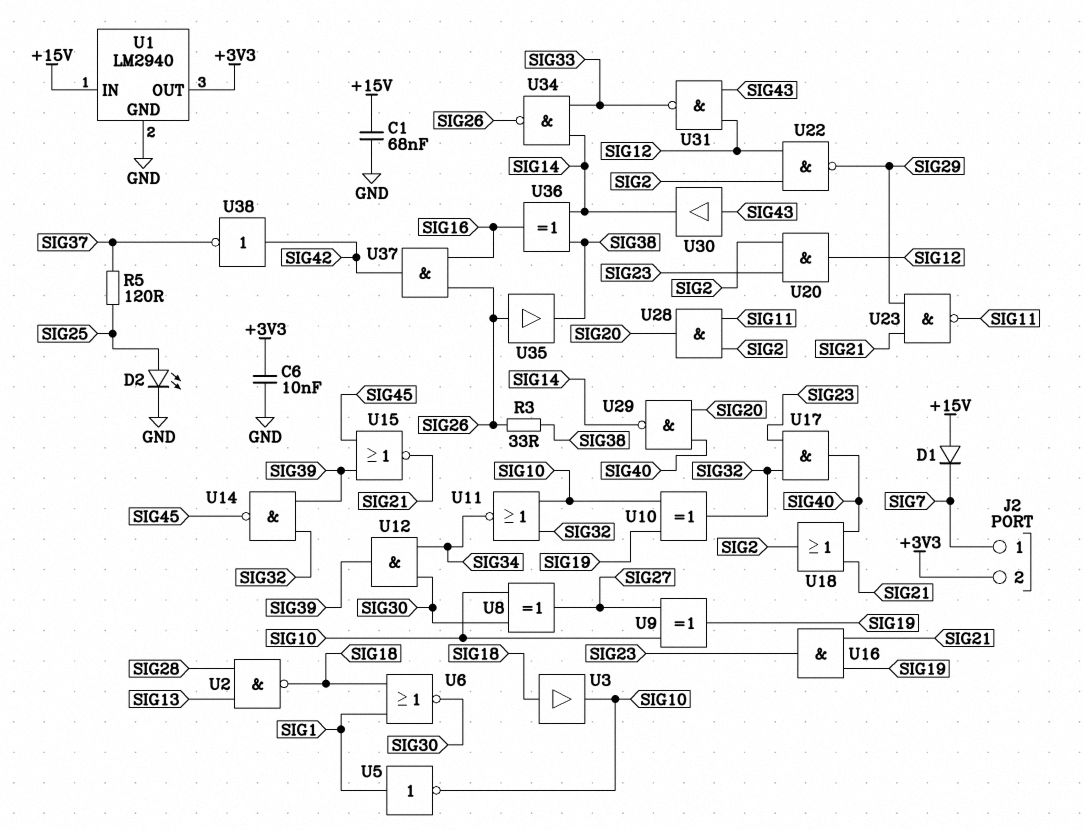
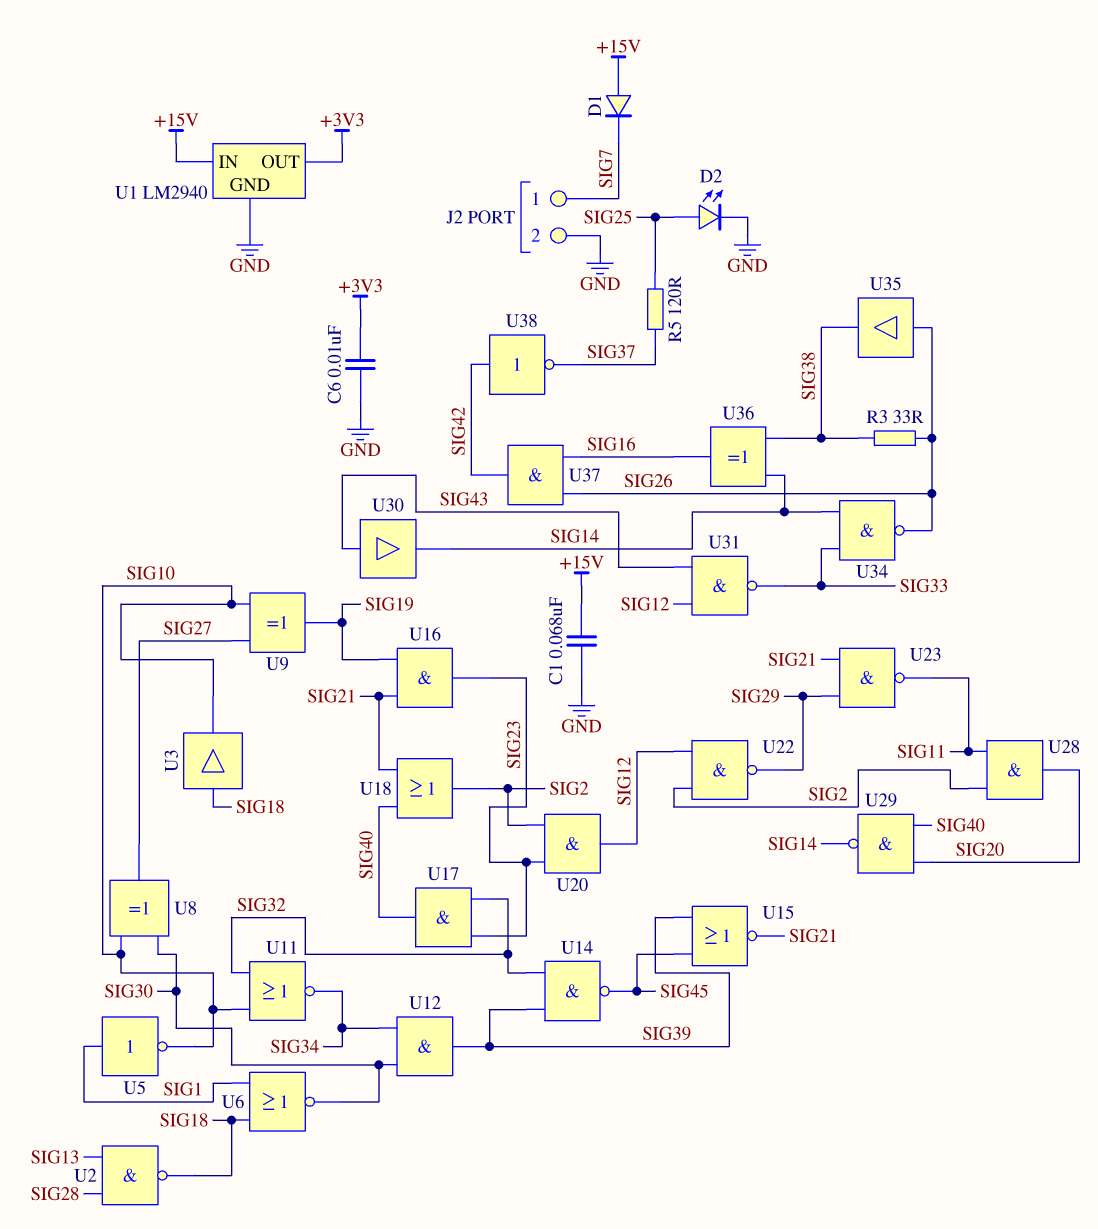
J2 pin 2: +3V3 -> GND
U10: XOR (in SIG10, in SIG19, out SIG32) -> none

